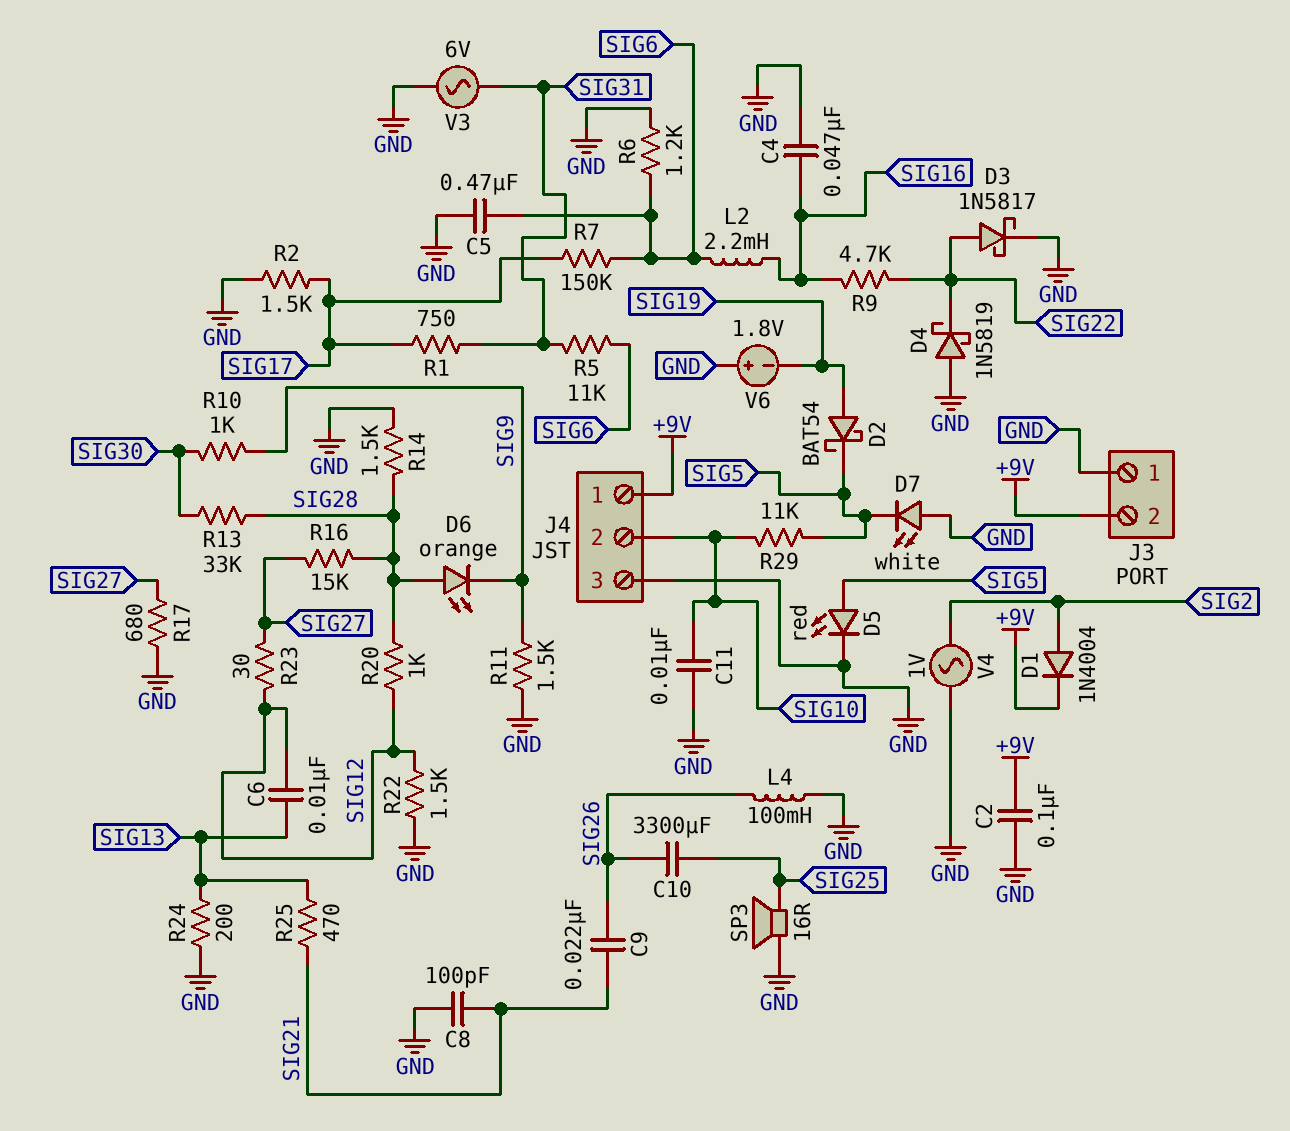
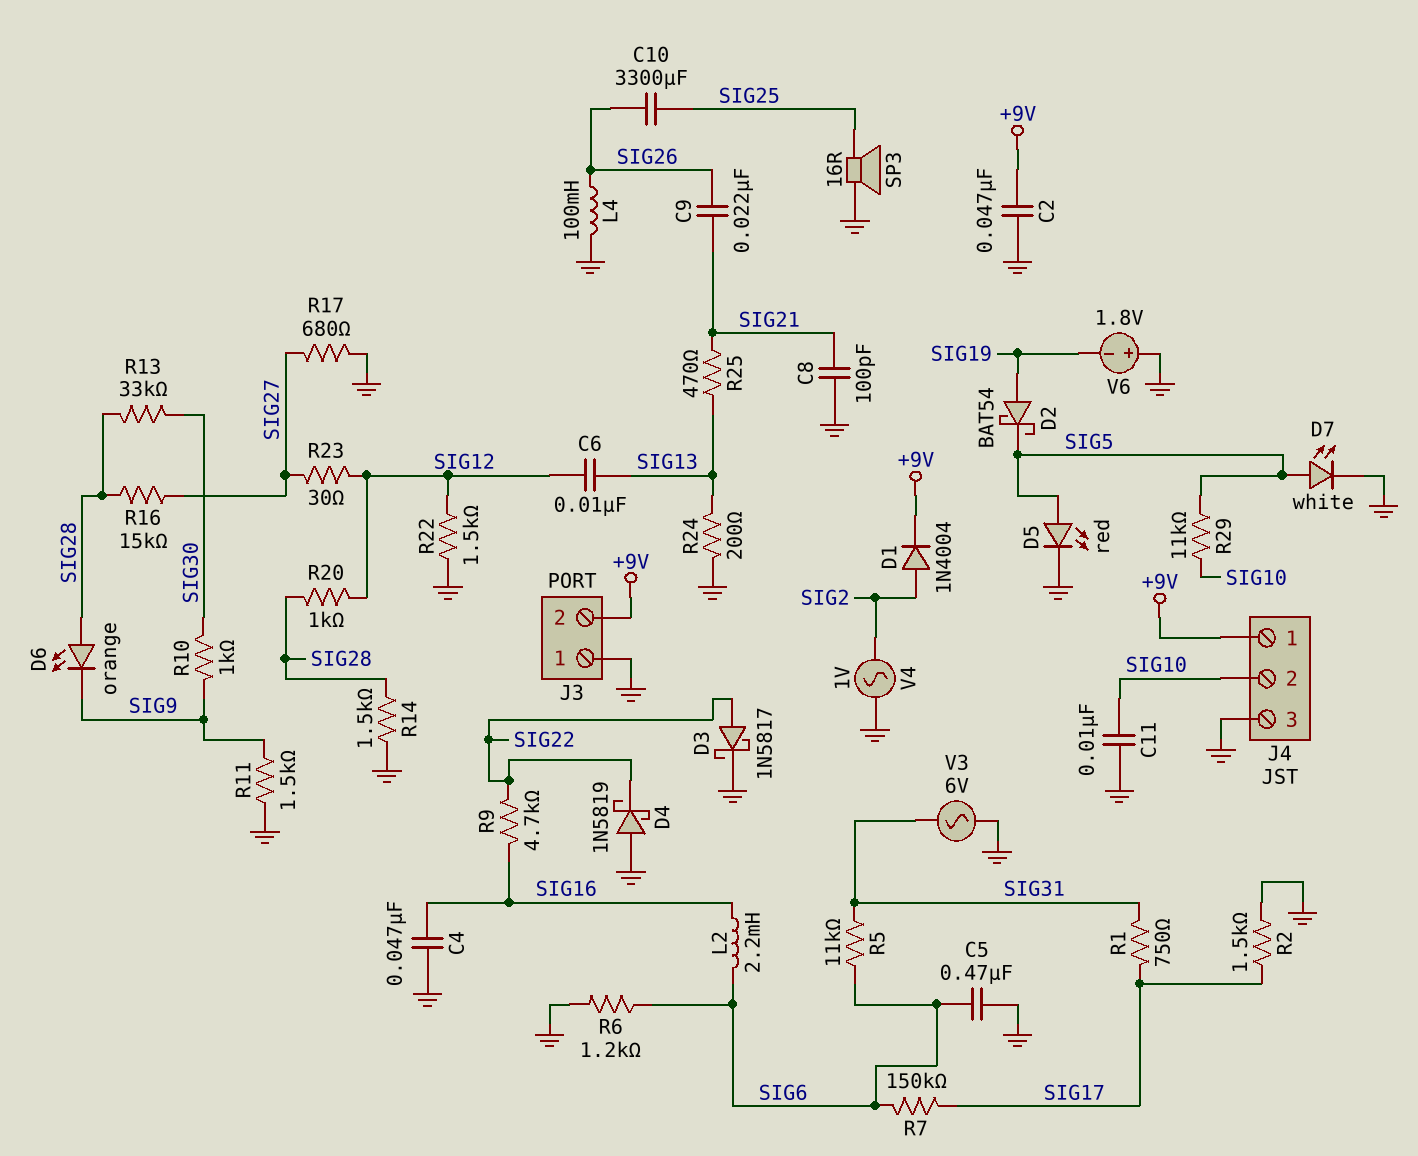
C2: 100nF (+9V, GND) -> 47nF (+9V, GND)
D7: LED white (A GND, K SIG5) -> LED white (A SIG5, K GND)

